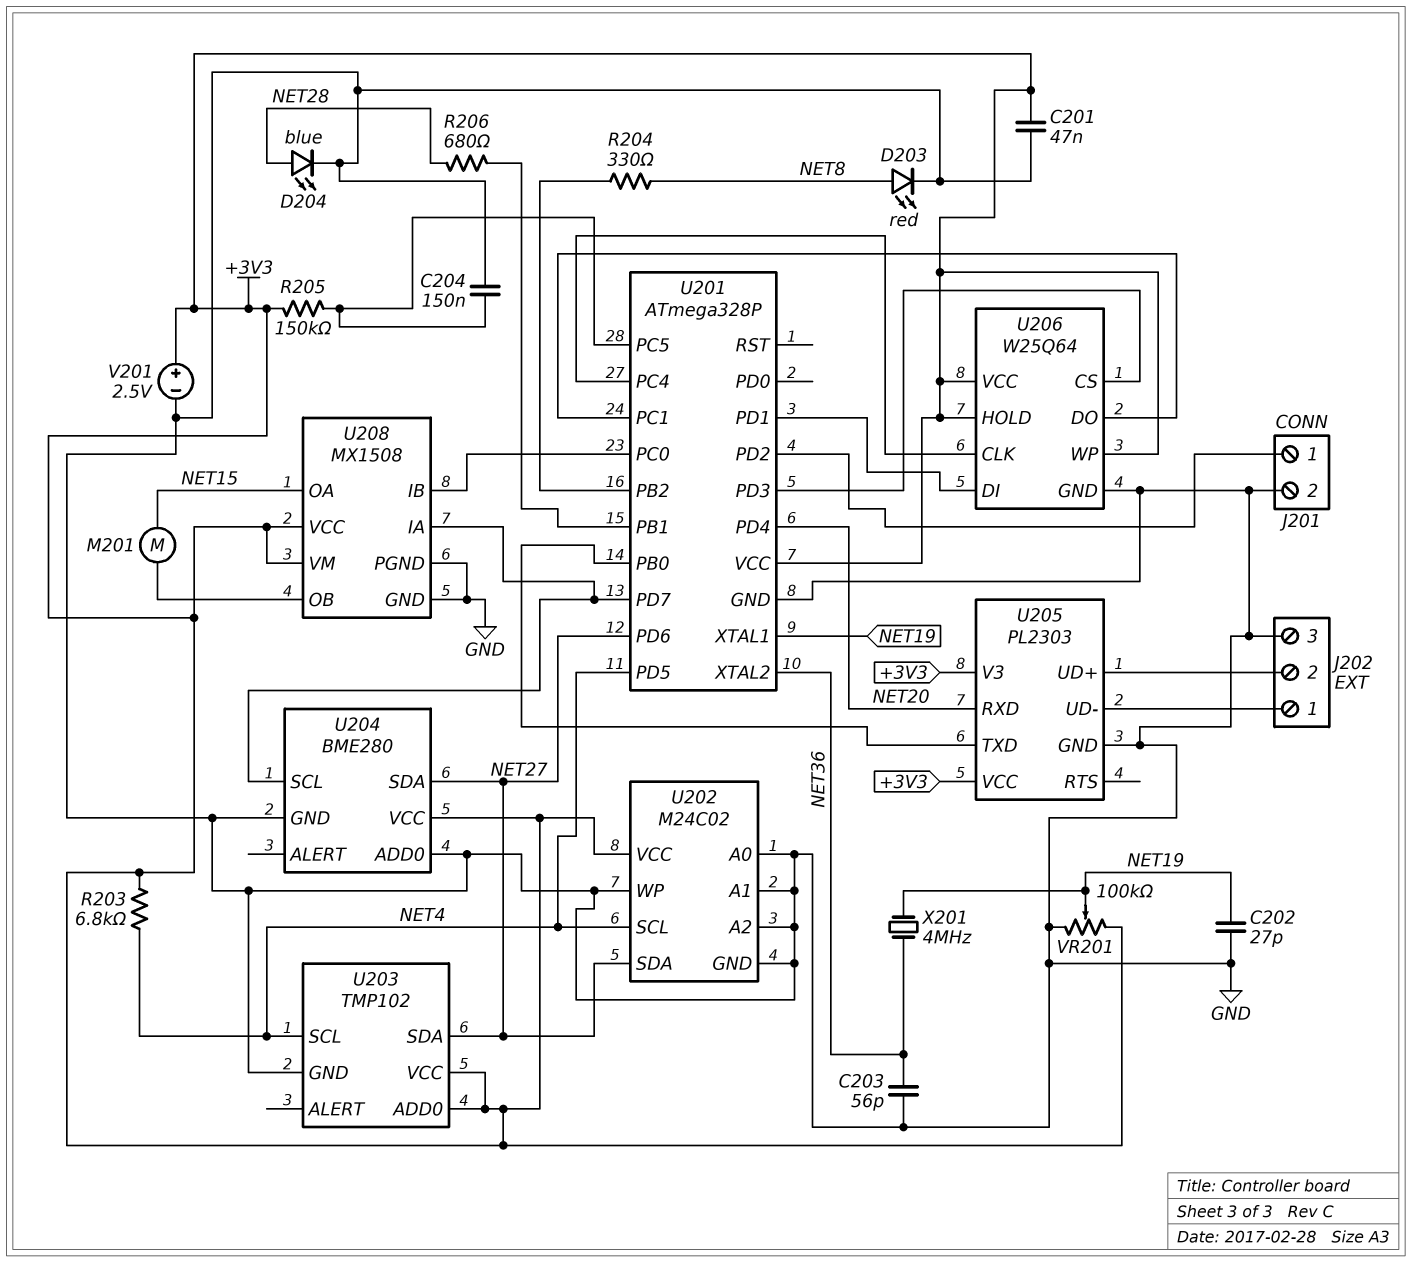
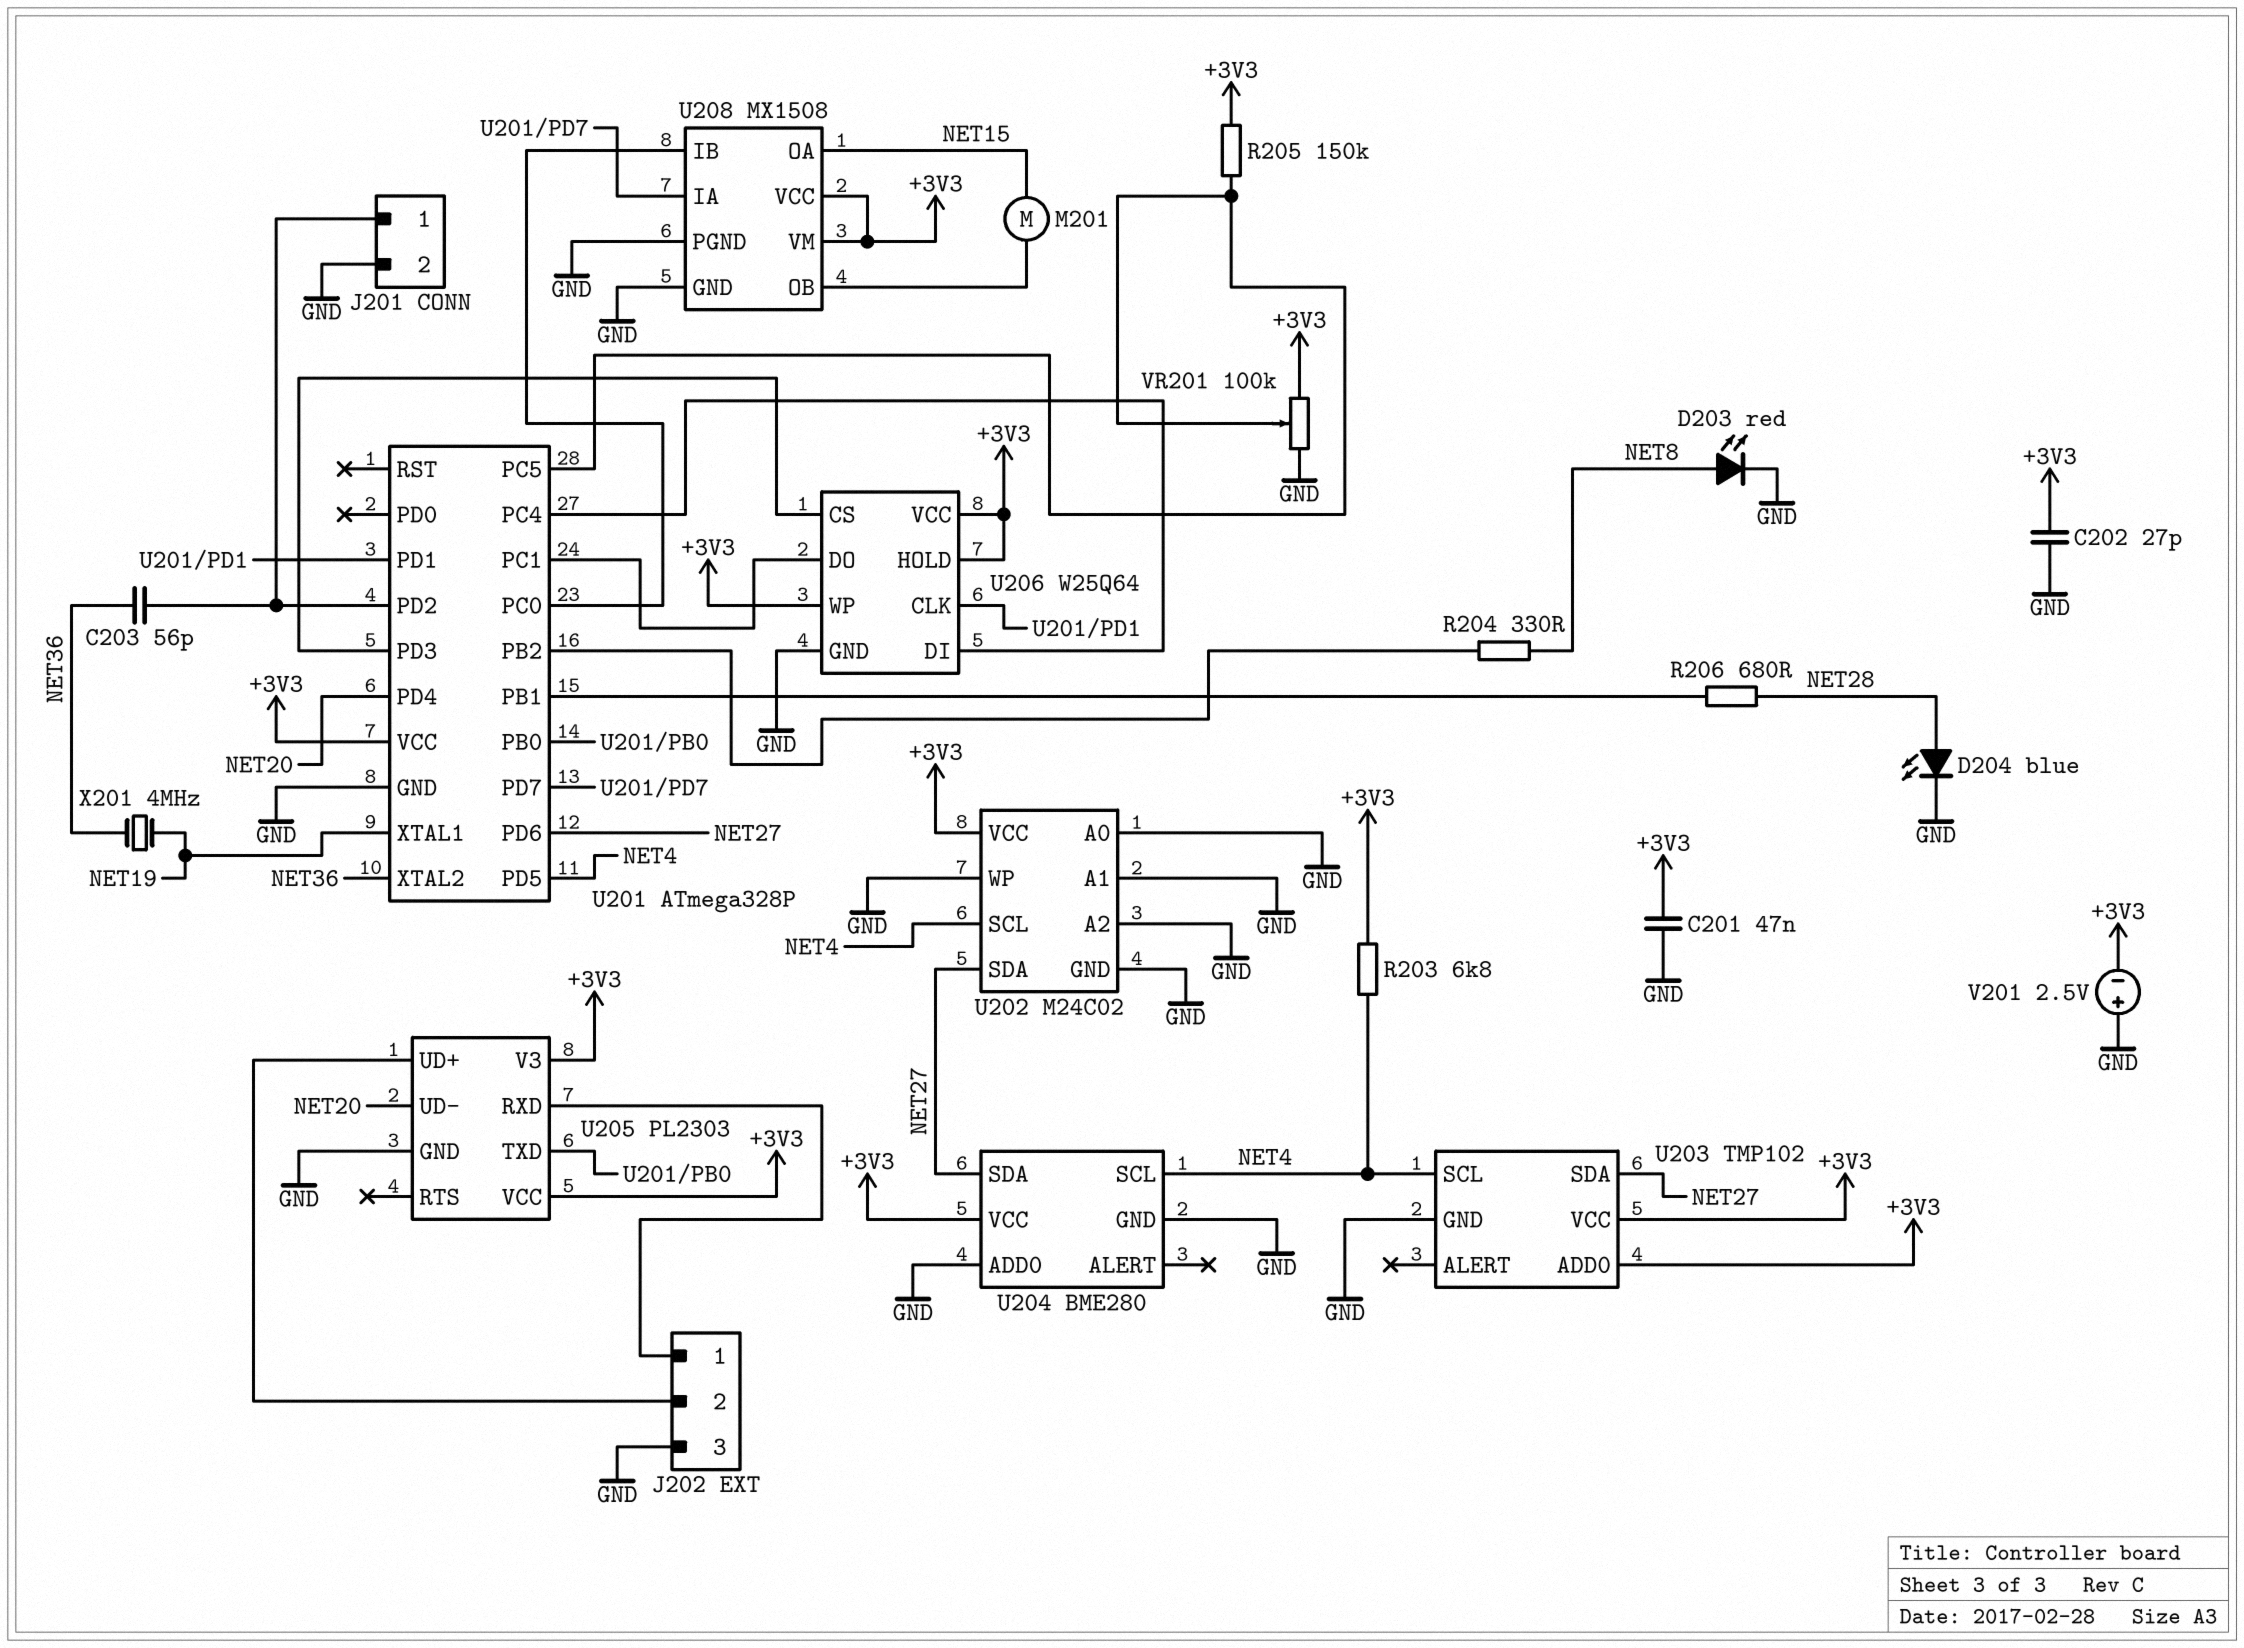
C202: 27pF (GND, NET19) -> 27pF (+3V3, GND)
C203: 56pF (GND, NET36) -> 56pF (J201/1, NET36)
C204: 150nF (GND, U201/PC5) -> none
U204 pin SCL: U201/PD7 -> NET4
U205 pin RXD: NET20 -> J202/1
U205 pin UD-: J202/1 -> NET20
U206 pin CLK: U201/PC4 -> U201/PD1
U206 pin DI: U201/PD1 -> U201/PC4
V201: 2.5V (plus +3V3, minus GND) -> 2.5V (plus GND, minus +3V3)
VR201: 100k (+3V3, GND, wiper NET19) -> 100k (+3V3, GND, wiper U201/PC5)

